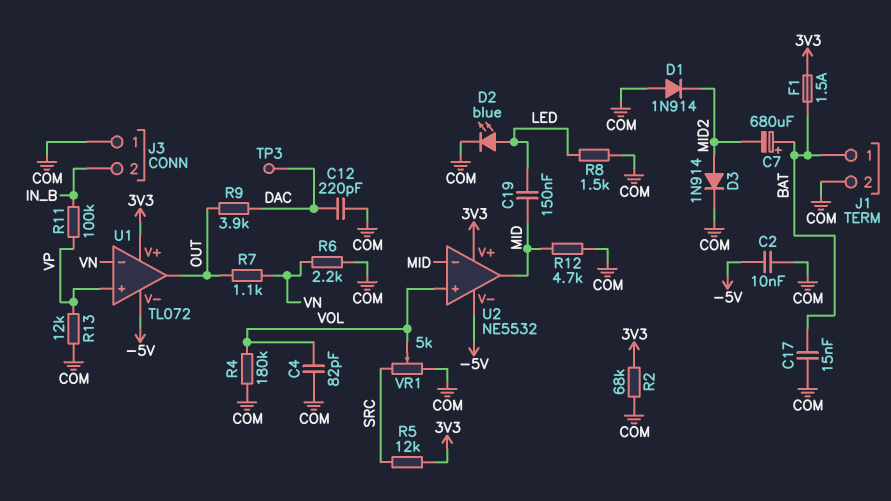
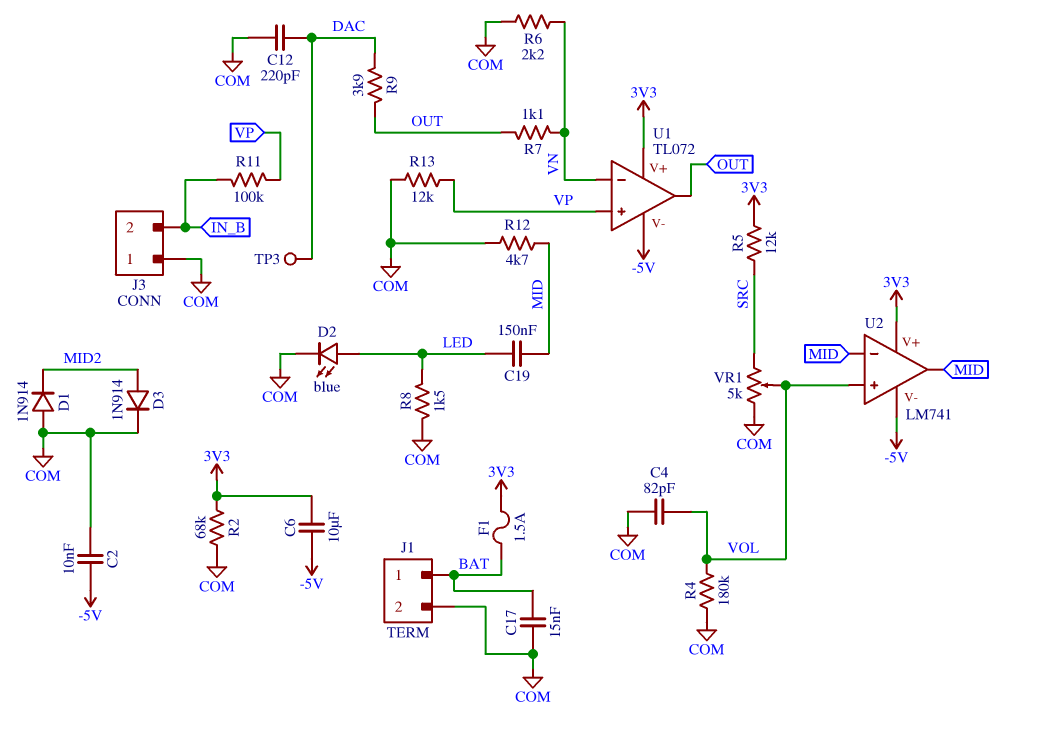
C6: none -> 10uF (-5V, 3V3)
C7: 680uF (plus BAT, minus MID2) -> none
U2: NE5532 -> LM741

